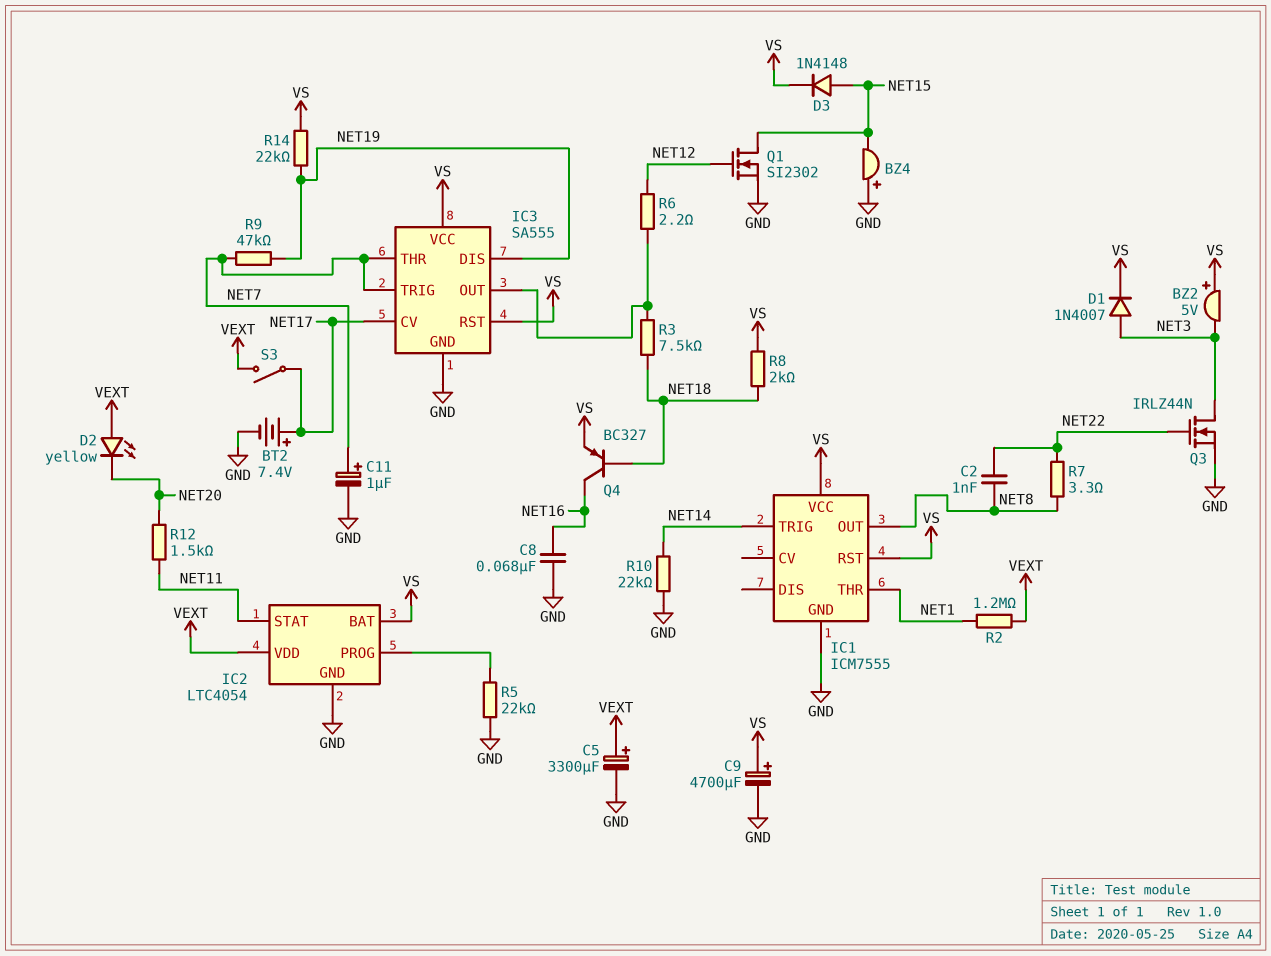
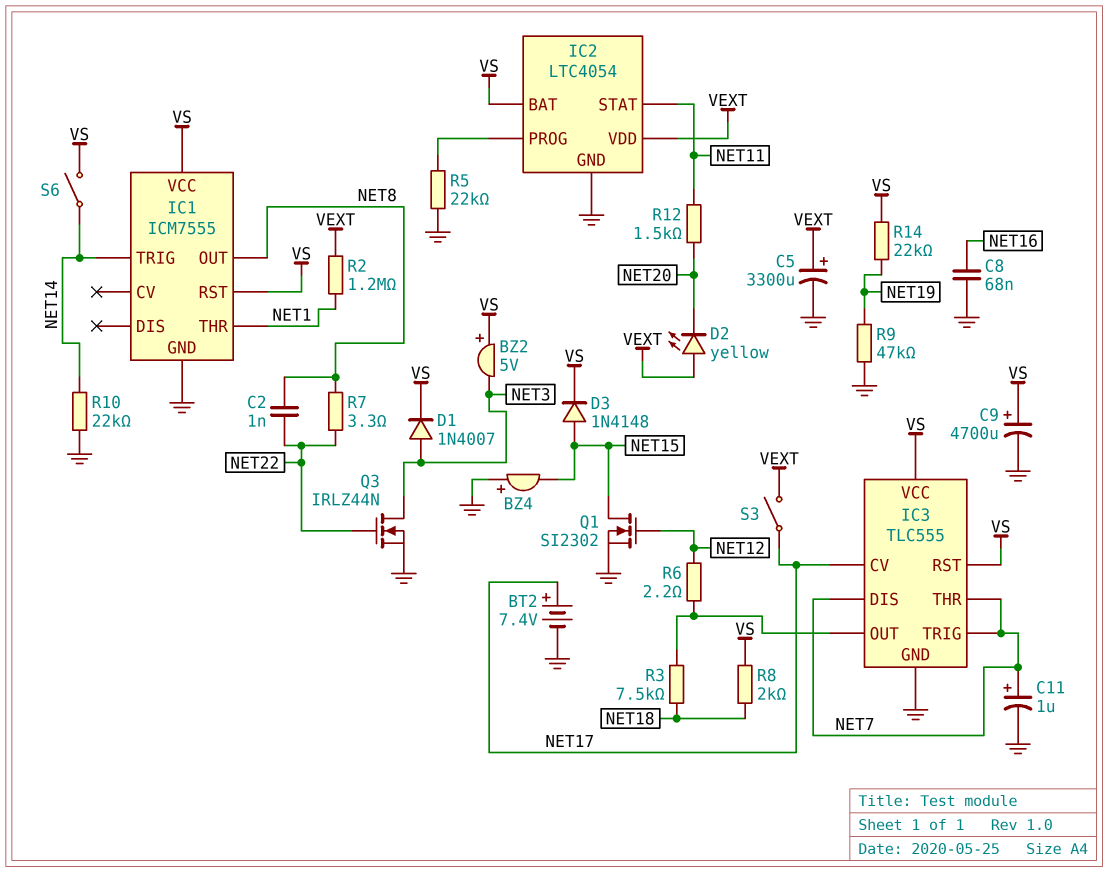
IC3: SA555 -> TLC555
IC3 pin DIS: NET19 -> NET7
Q4: PNP BC327 (B NET18, C NET16, E VS) -> none
R9: 47k (NET7, NET19) -> 47k (GND, NET19)
S6: none -> switch (NET14, VS)

